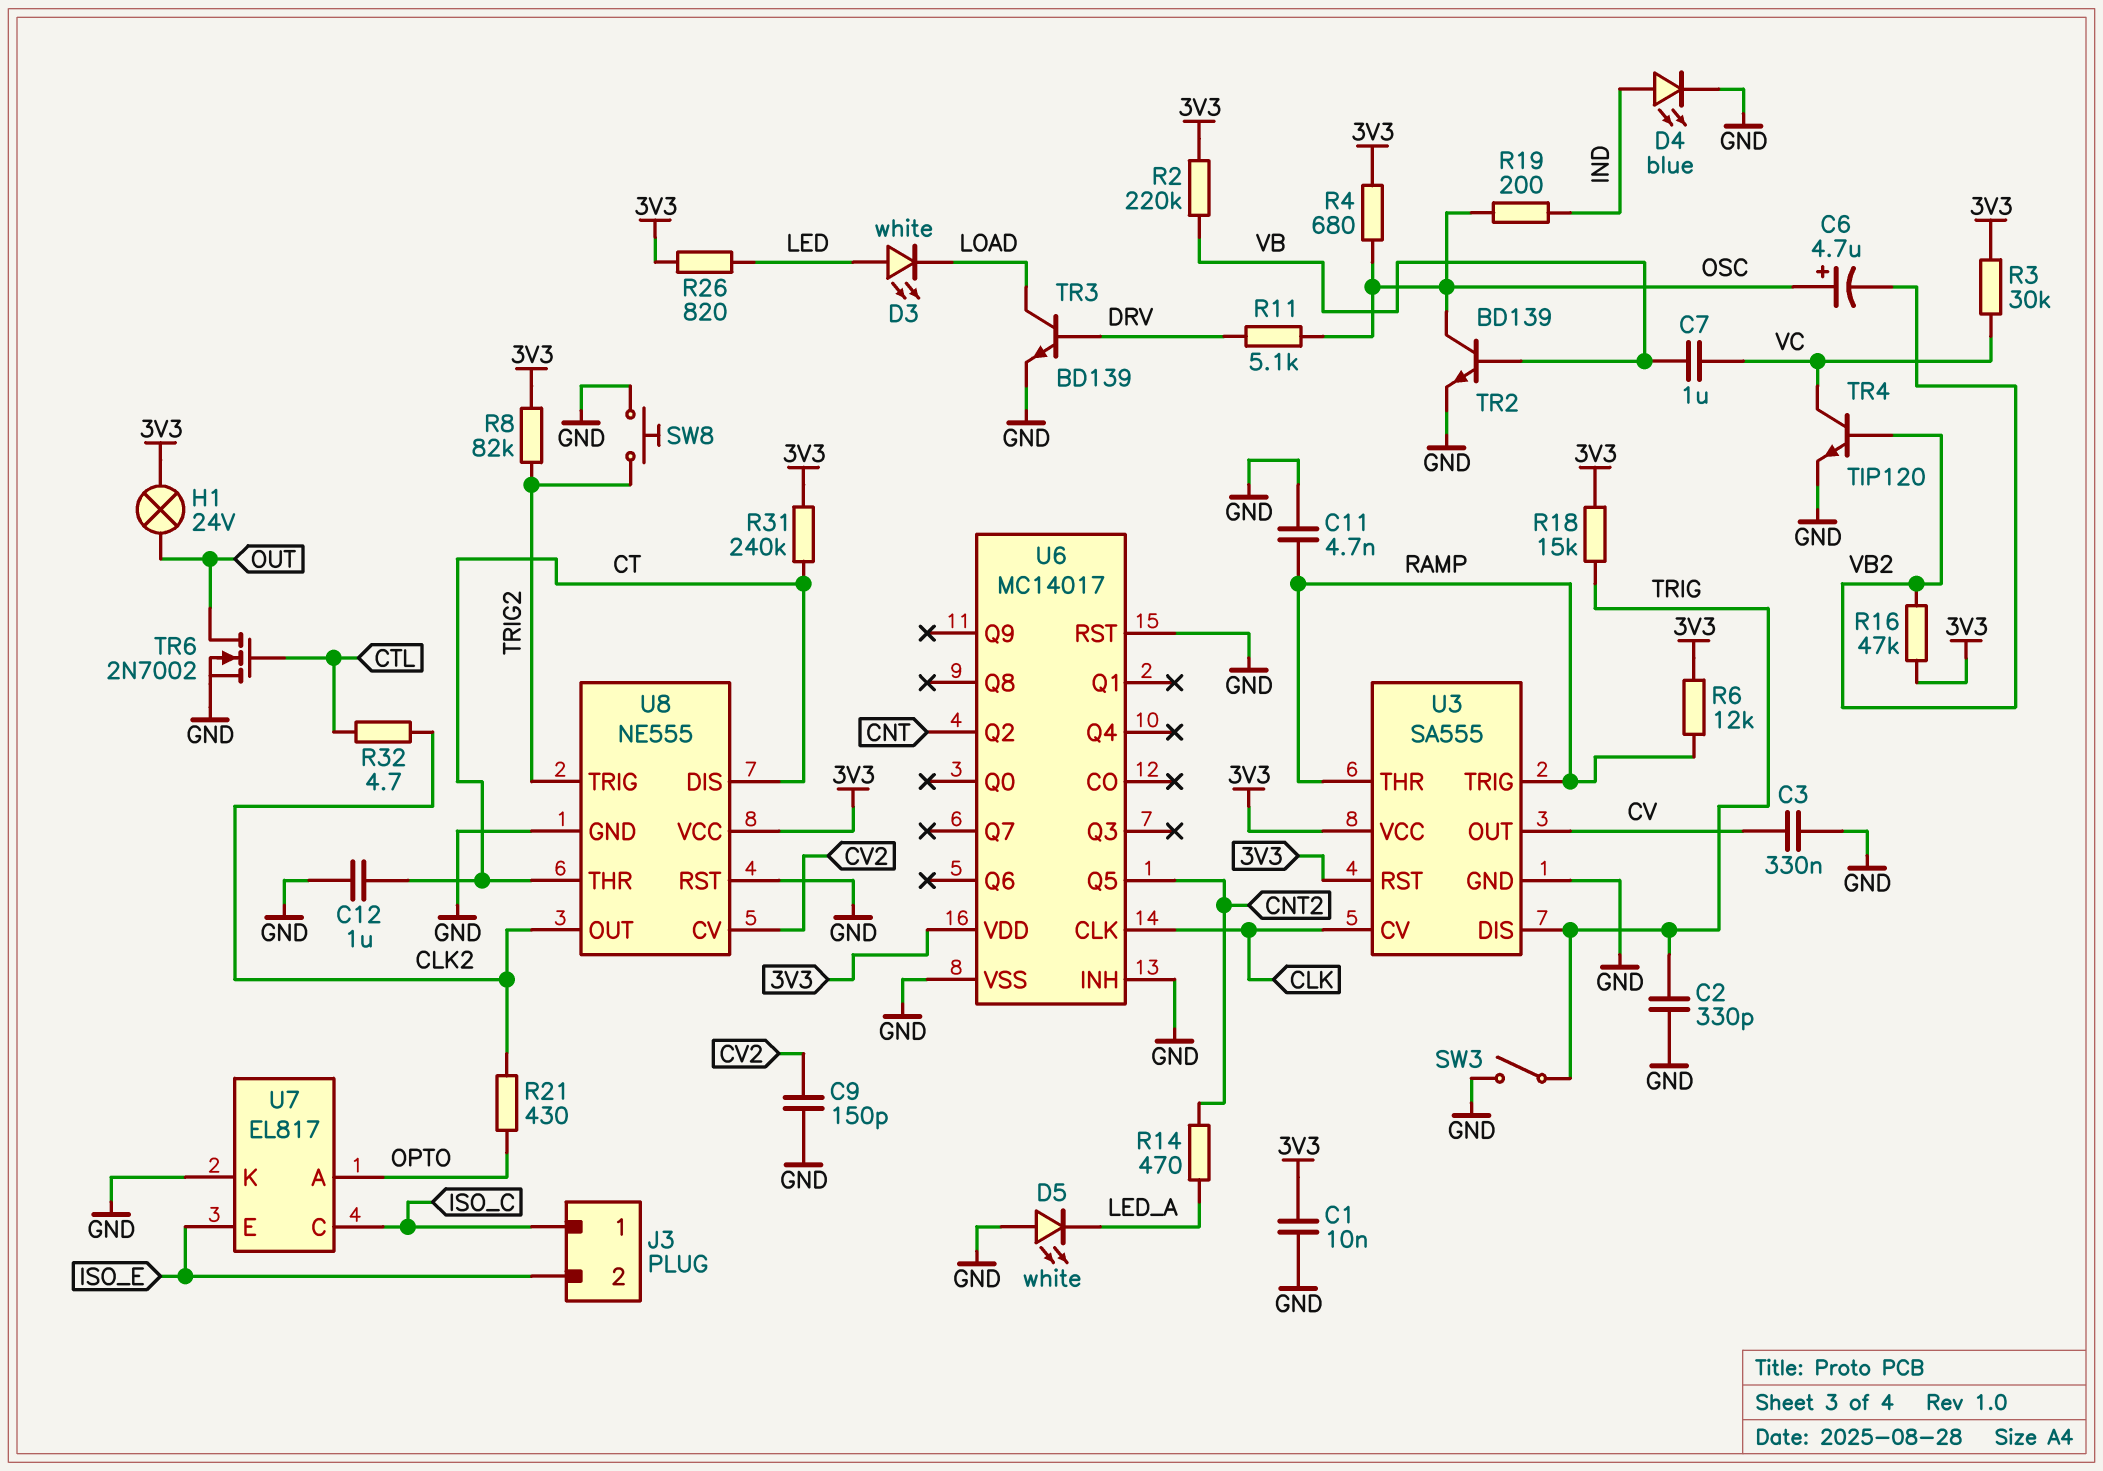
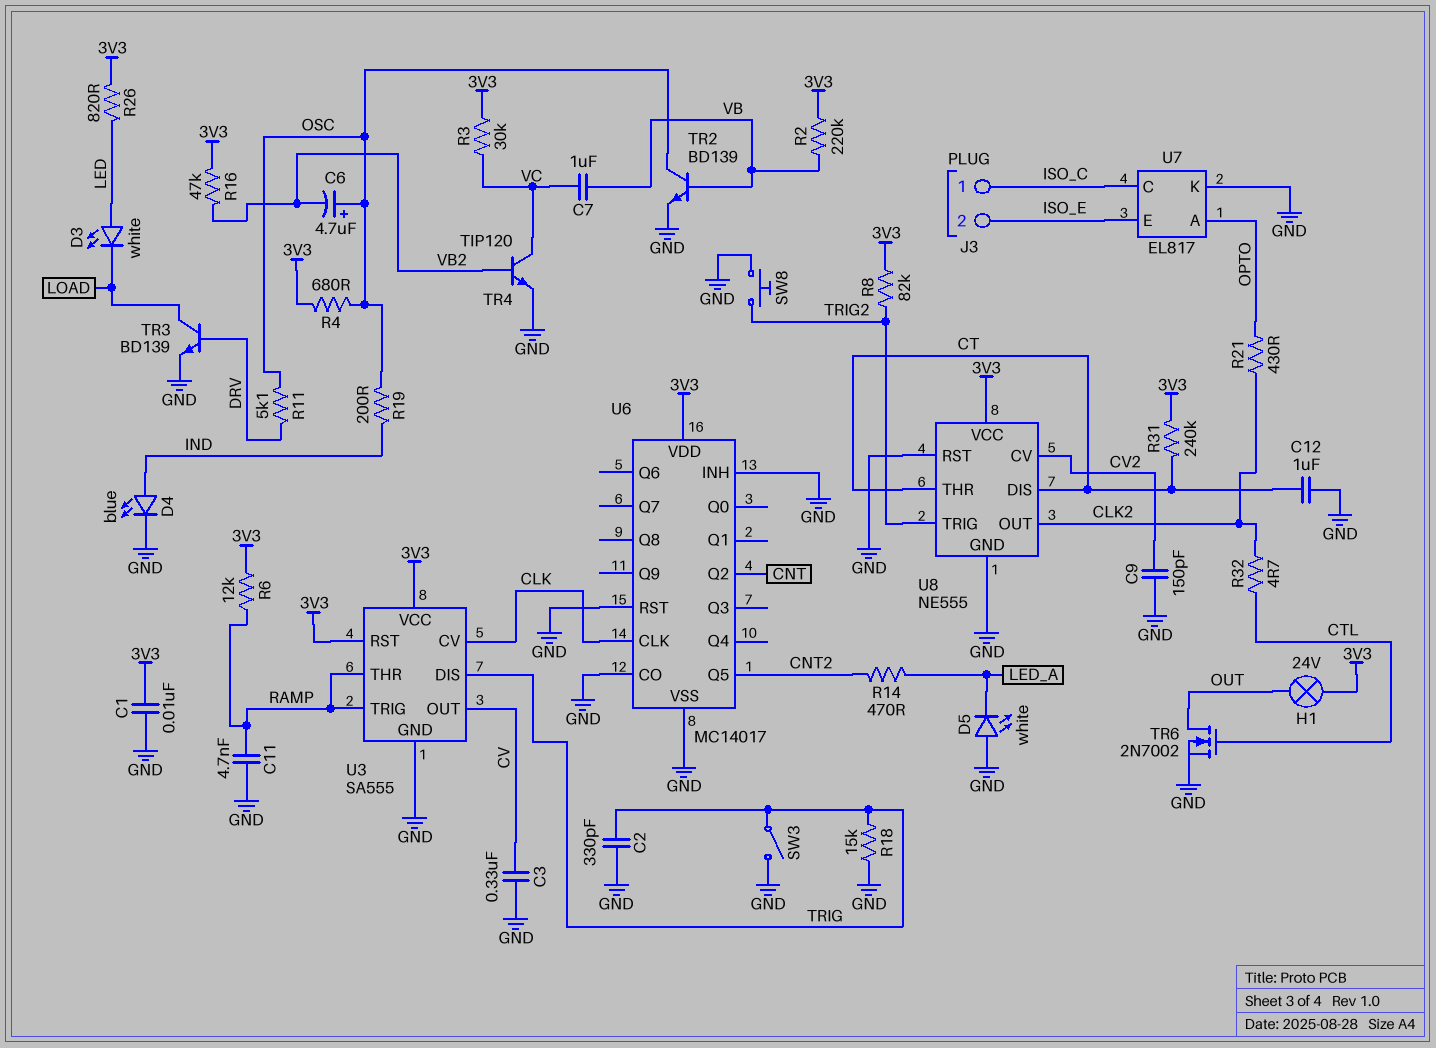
R18: 15k (3V3, TRIG) -> 15k (GND, TRIG)
U6 pin CO: none -> GND

